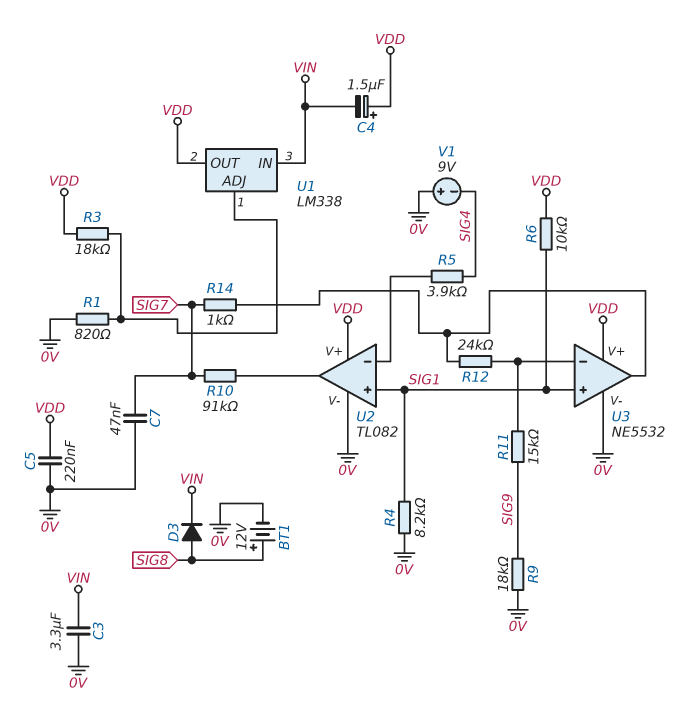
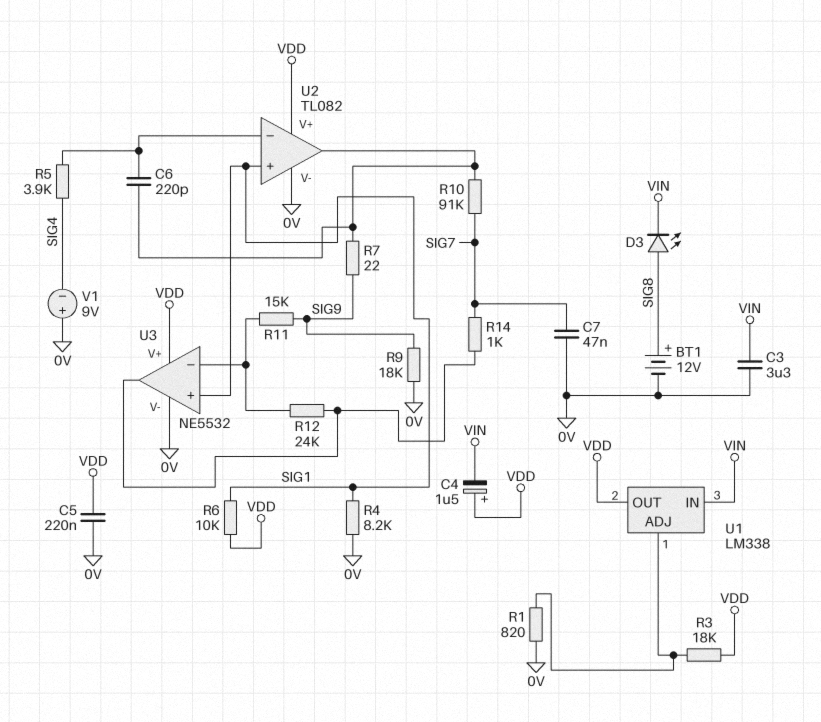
C6: none -> 220pF (U2/in-, U2/out)
D3: diode (A SIG8, K VIN) -> LED (A SIG8, K VIN)
R7: none -> 22 (SIG9, U2/out)

